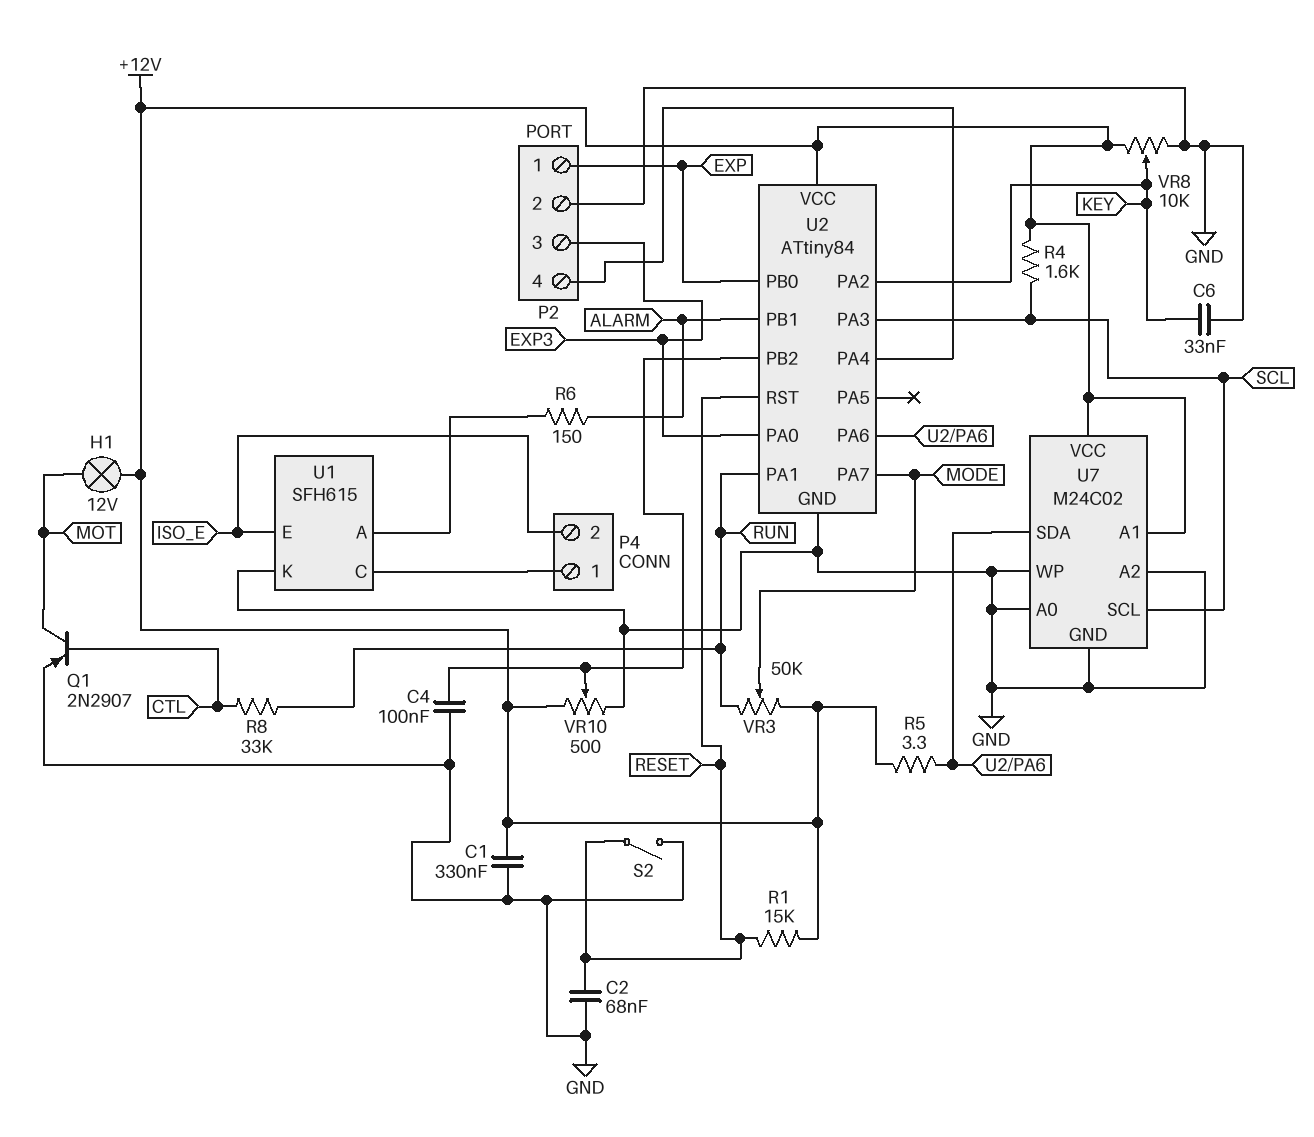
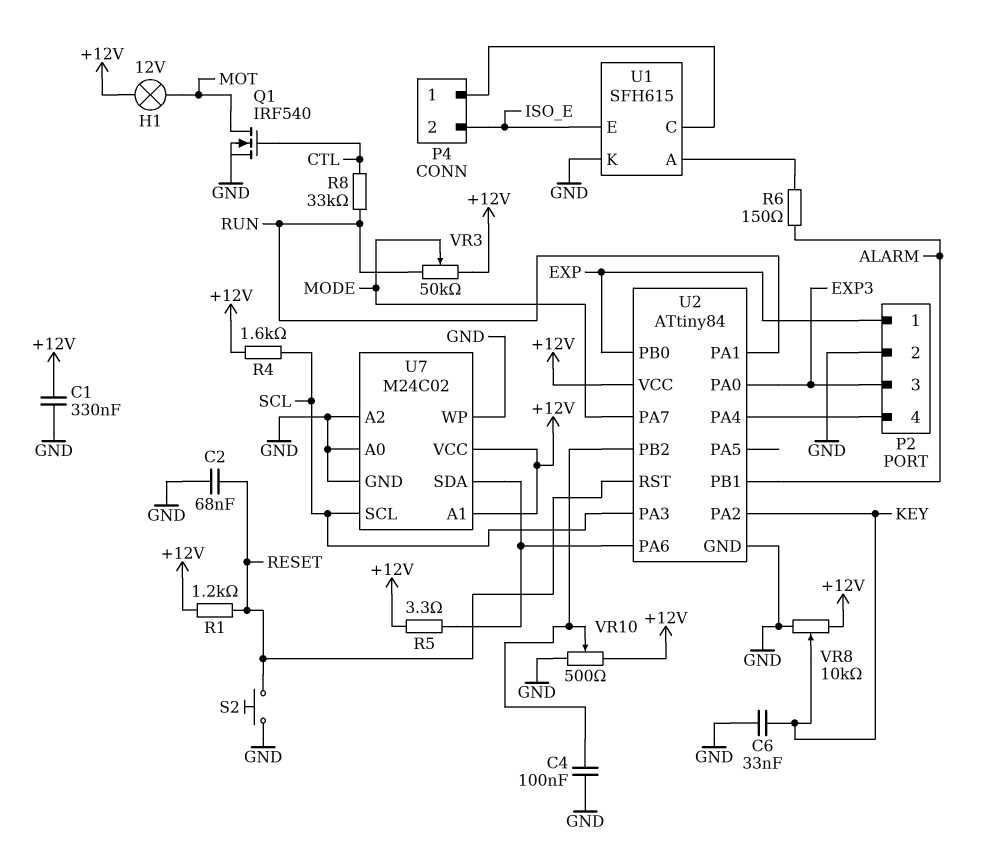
Q1: PNP 2N2907 (B CTL, C MOT, E GND) -> NMOS IRF540 (G CTL, D MOT, S GND)
R1: 15k (+12V, RESET) -> 1.2k (+12V, RESET)
S2: switch (GND, RESET) -> button (GND, RESET)

